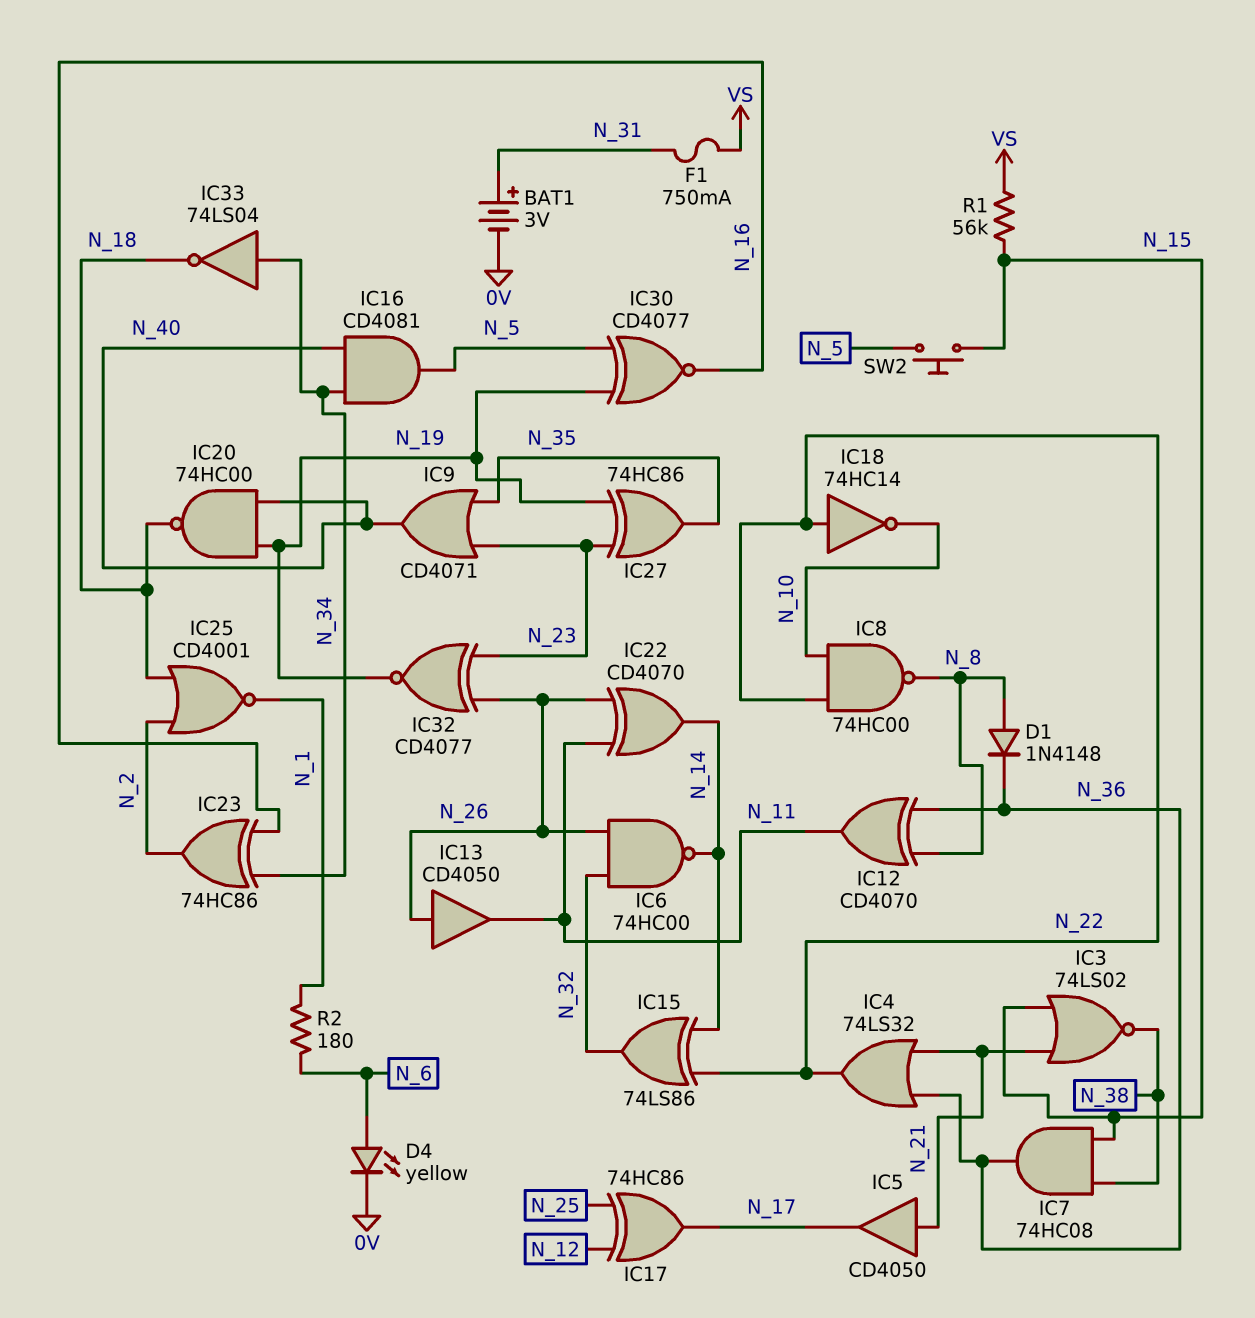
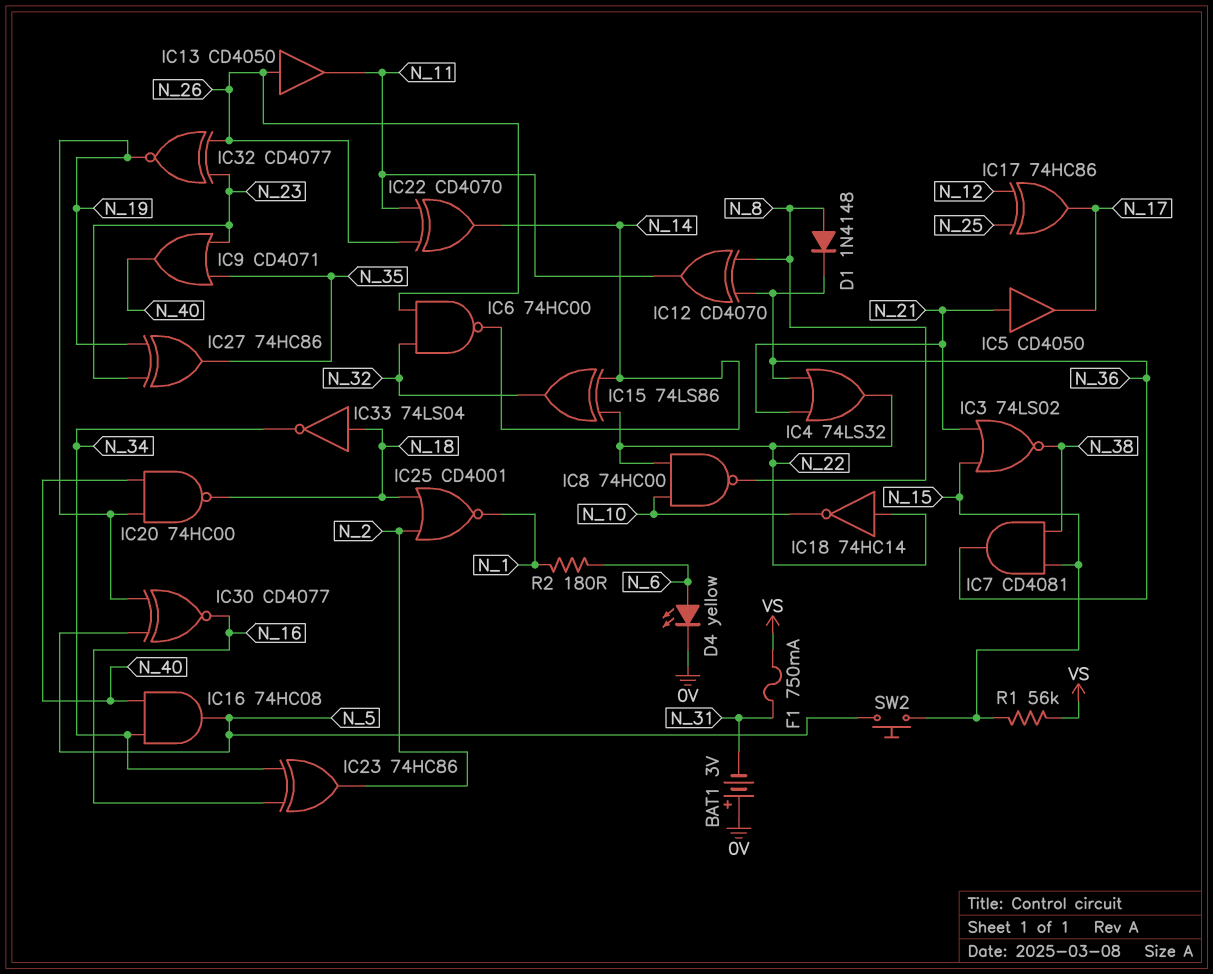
BAT1: 3V (plus N_31, minus 0V) -> 3V (plus 0V, minus N_31)
IC7: AND 74HC08 (in N_15, in N_38, out N_36) -> AND CD4081 (in N_15, in N_38, out N_36)
IC16: AND CD4081 (in N_34, in N_40, out N_5) -> AND 74HC08 (in N_34, in N_40, out N_5)
IC33: NOT 74LS04 (in N_34, out N_18) -> NOT 74LS04 (in N_18, out N_34)

